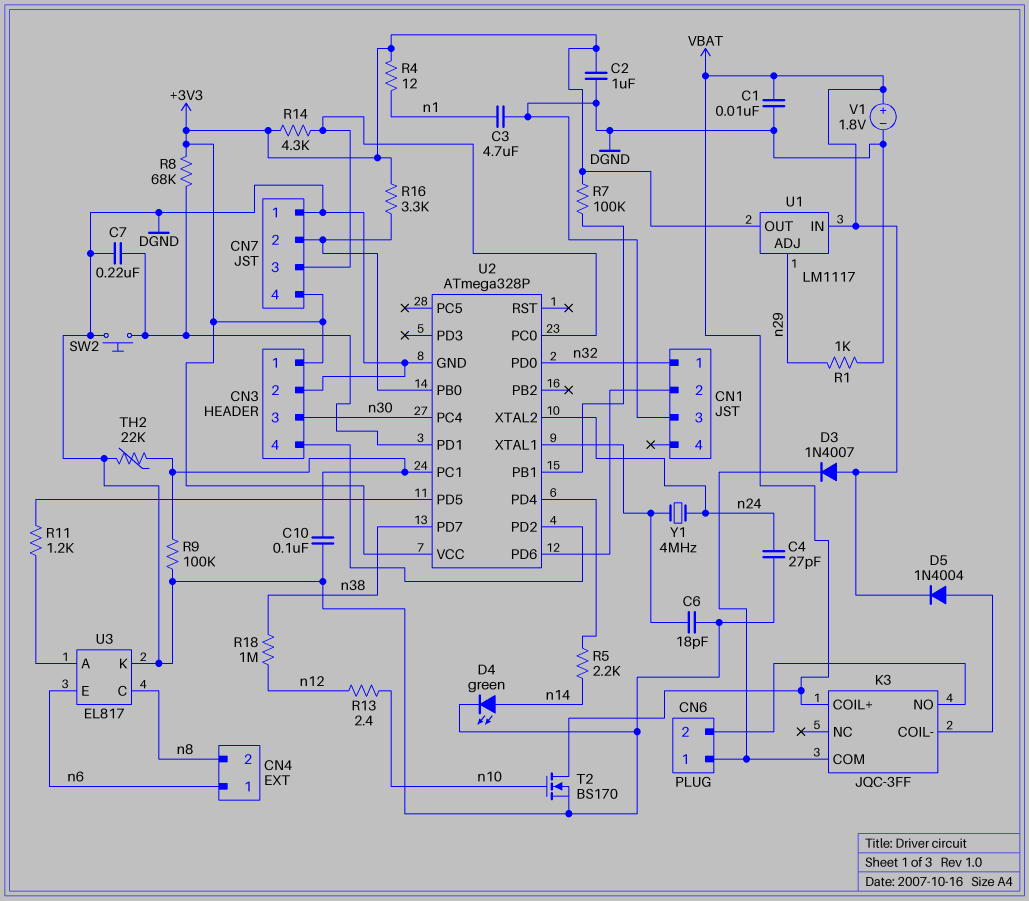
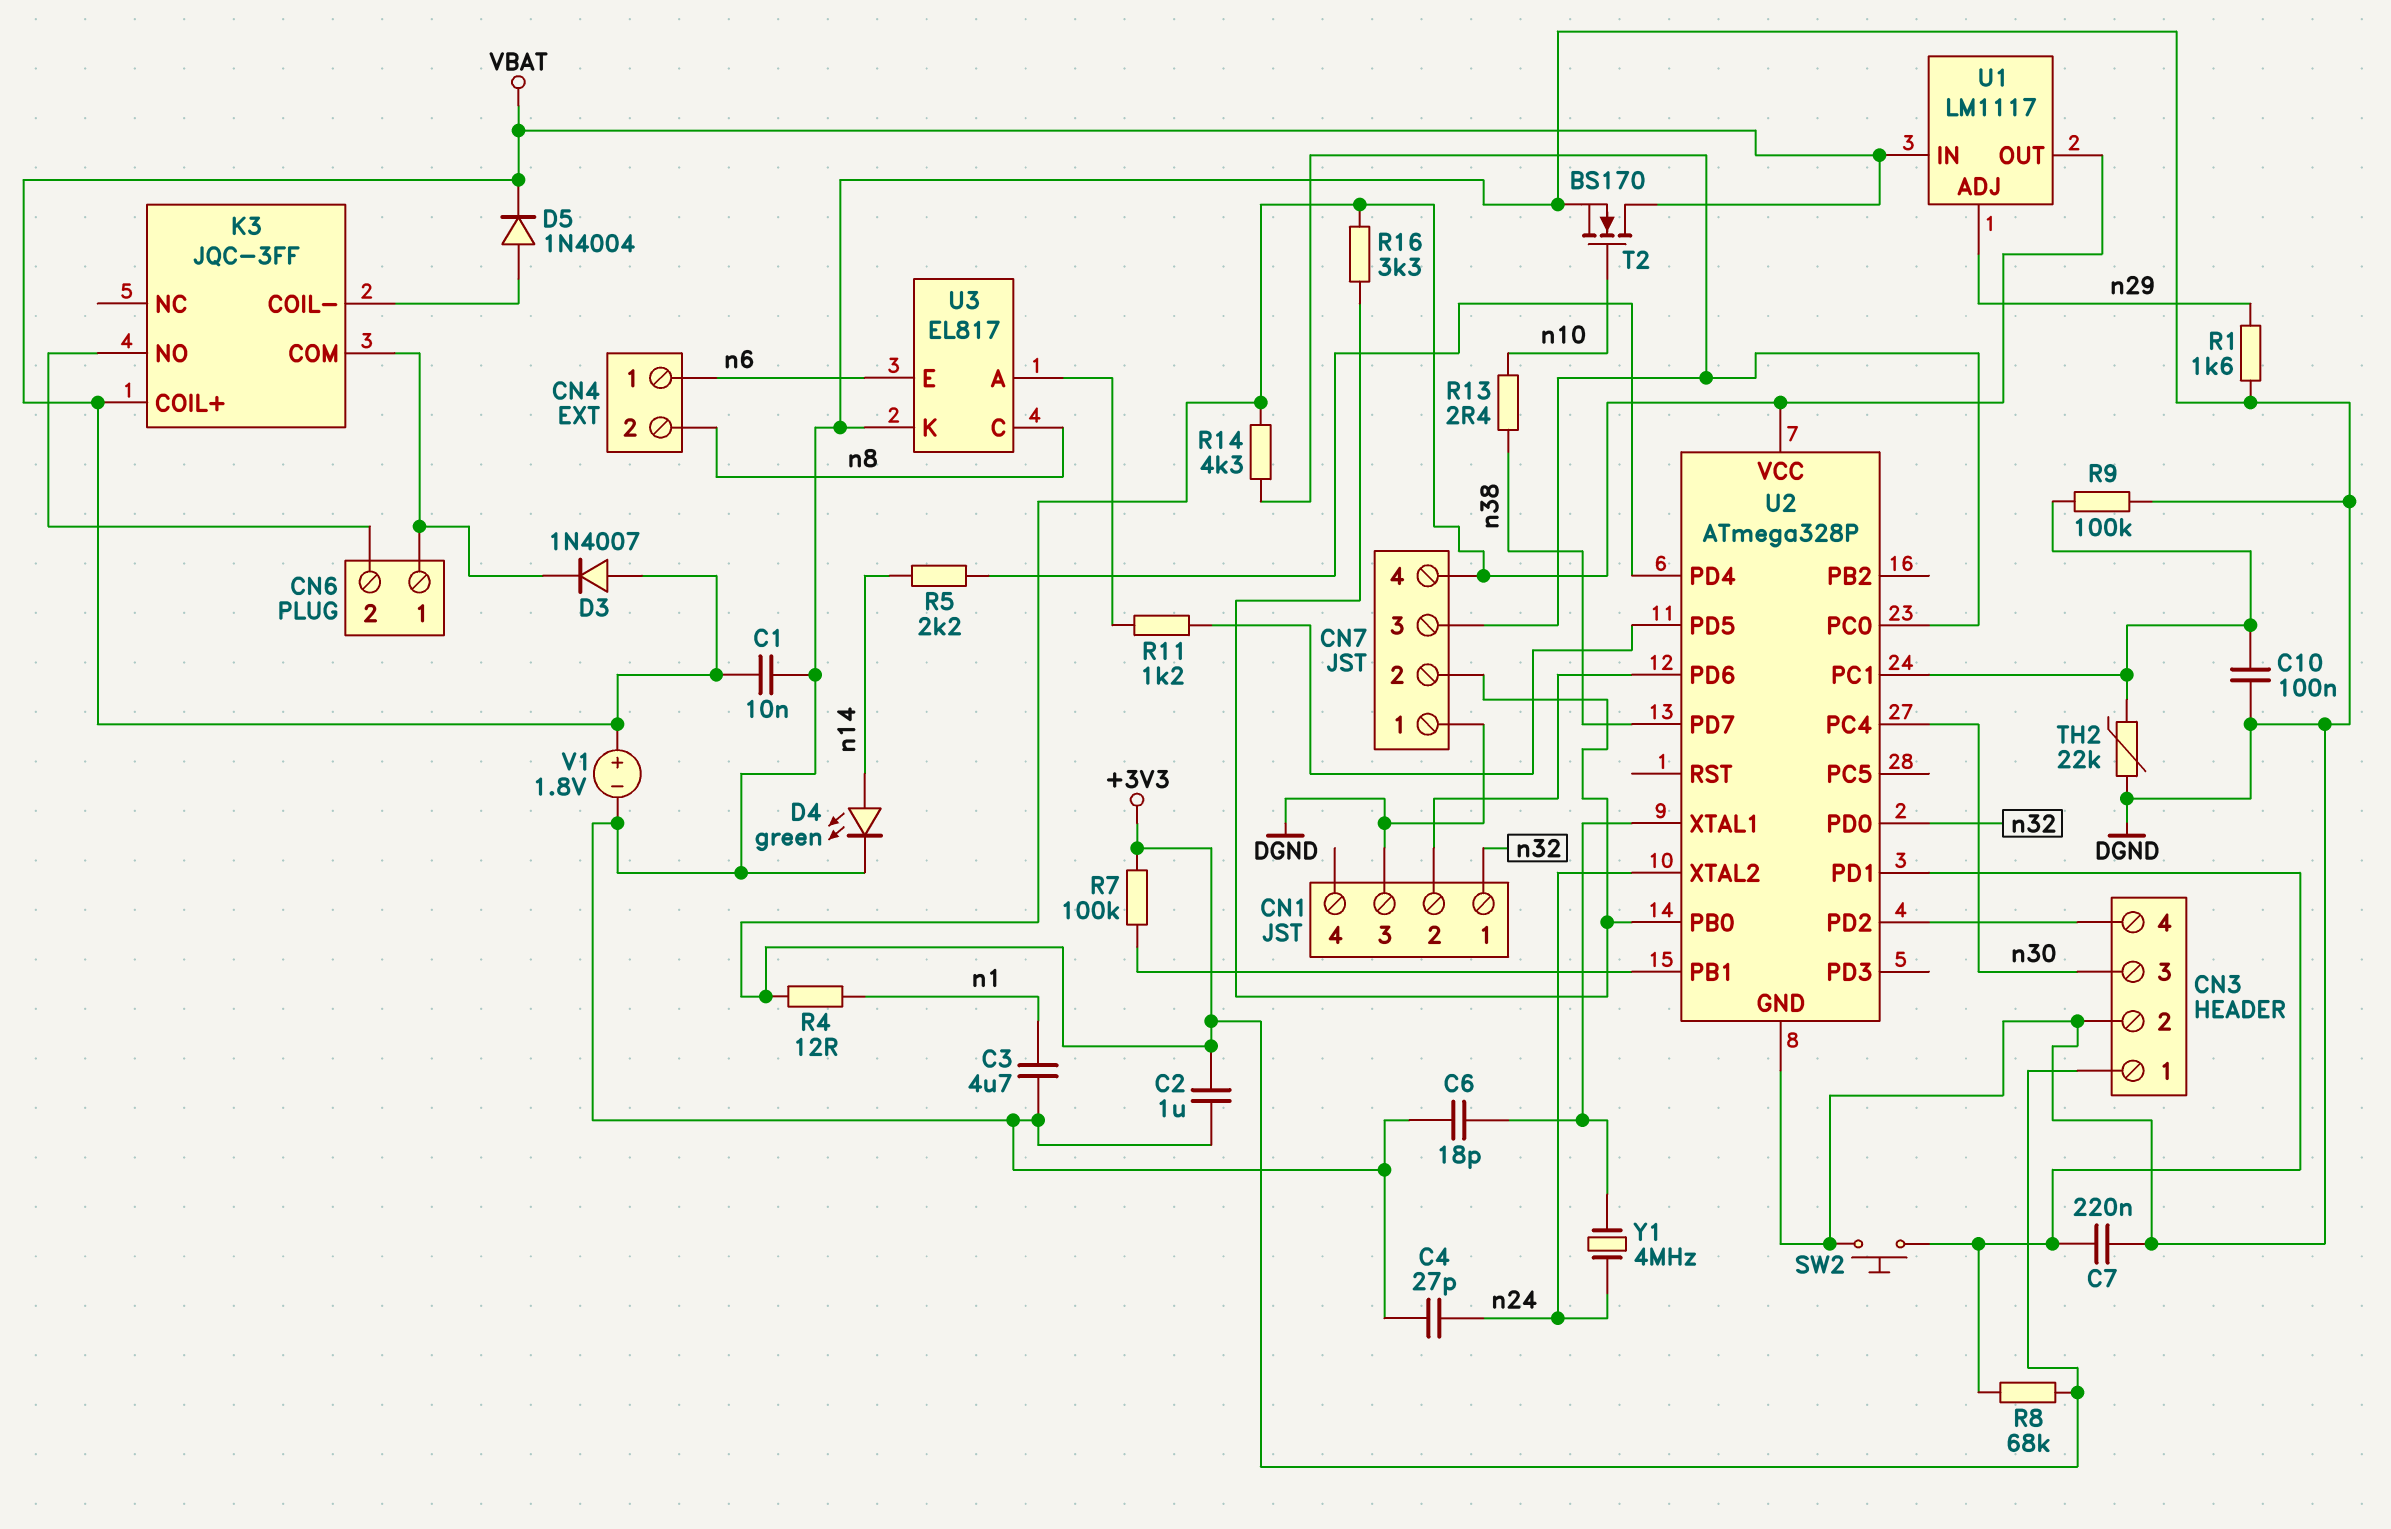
R1: 1k (DGND, n29) -> 1.6k (DGND, n29)
R13: 2.4 (n10, n12) -> 2.4 (n10, n38)
R18: 1M (n12, n38) -> none

